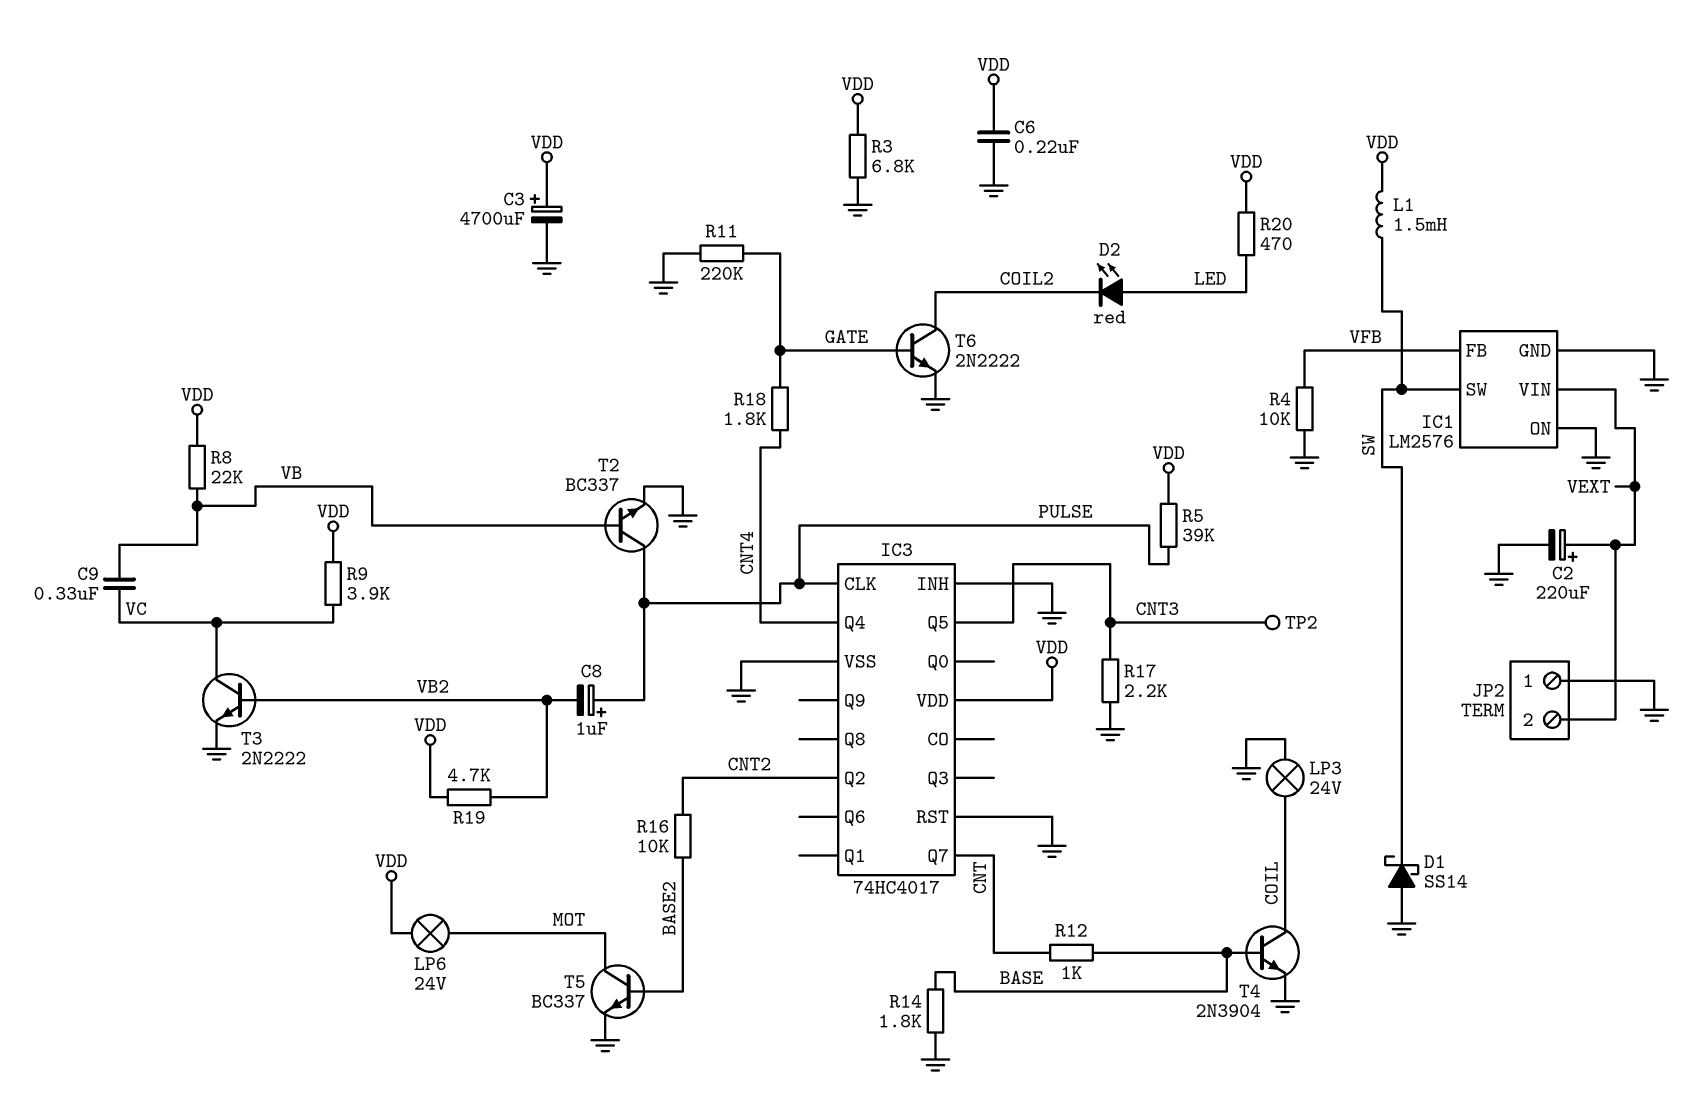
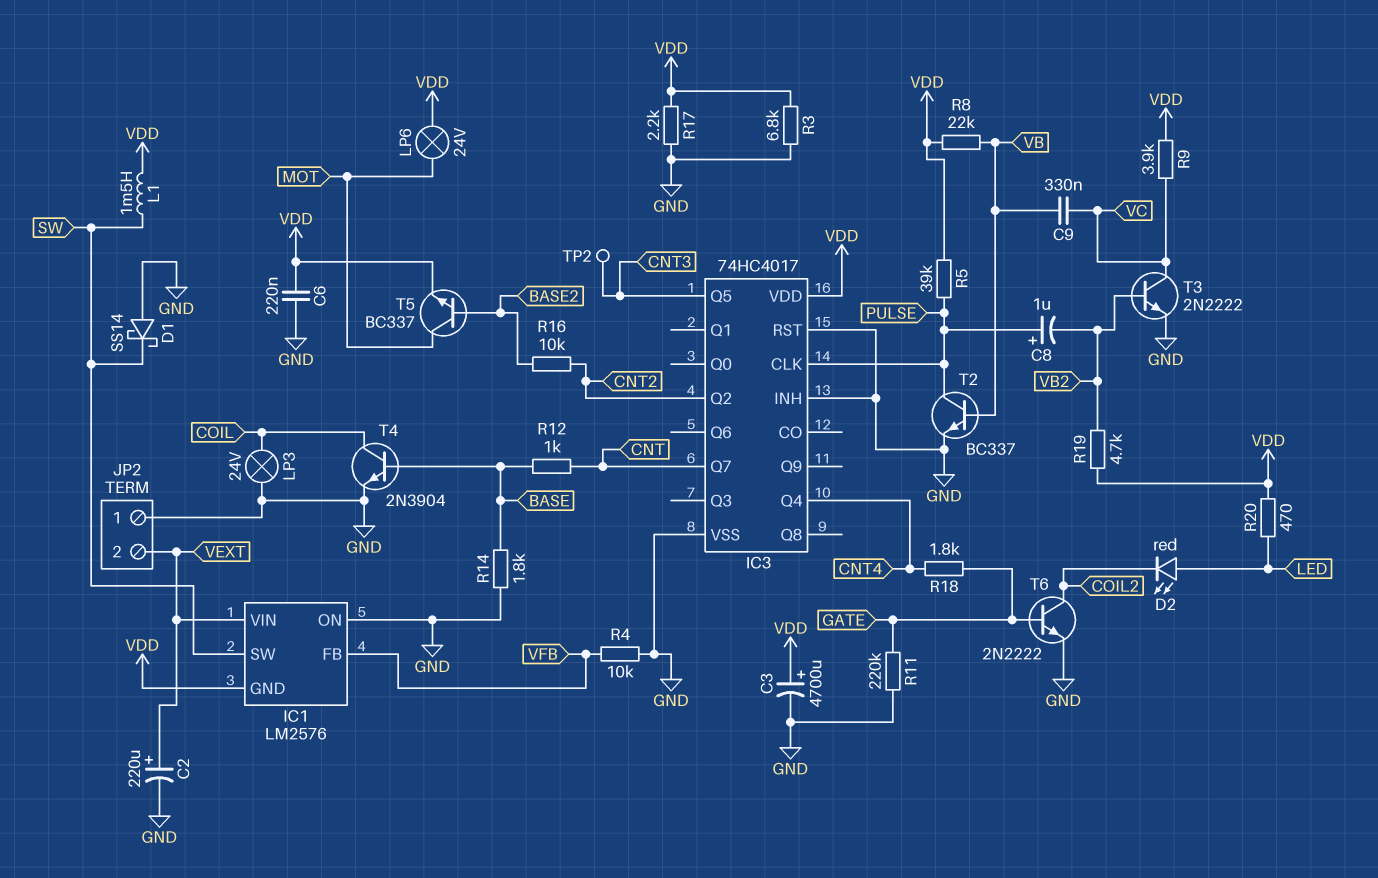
IC1 pin GND: GND -> VDD
R17: 2.2k (CNT3, GND) -> 2.2k (GND, VDD)
T5: NPN BC337 (B BASE2, C MOT, E GND) -> NPN BC337 (B BASE2, C MOT, E VDD)

